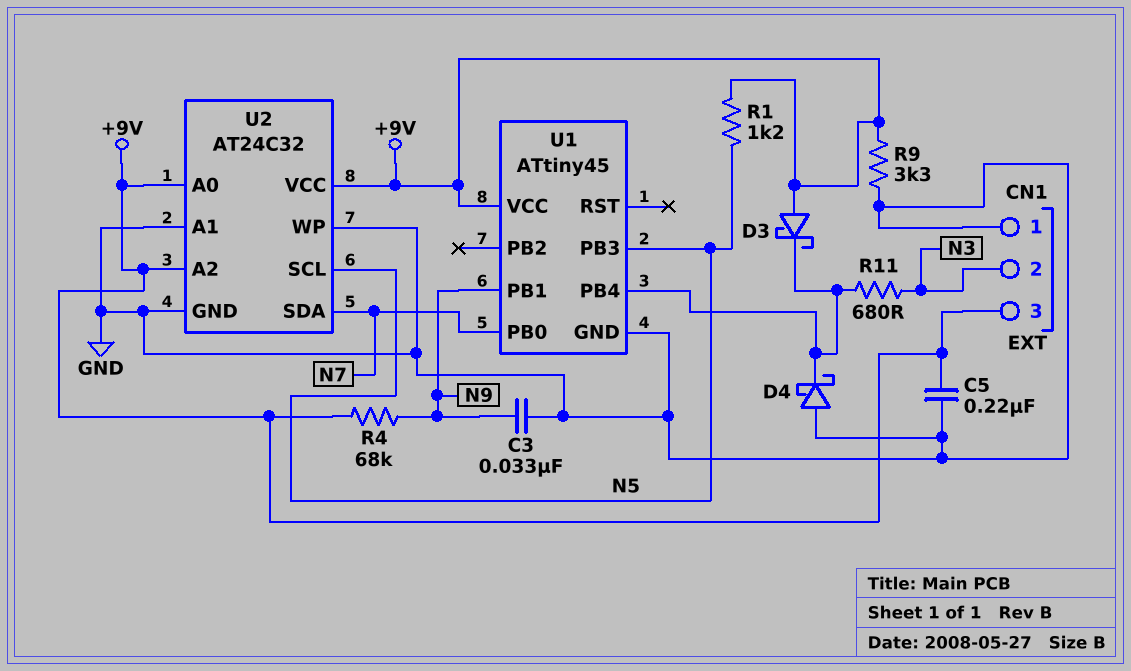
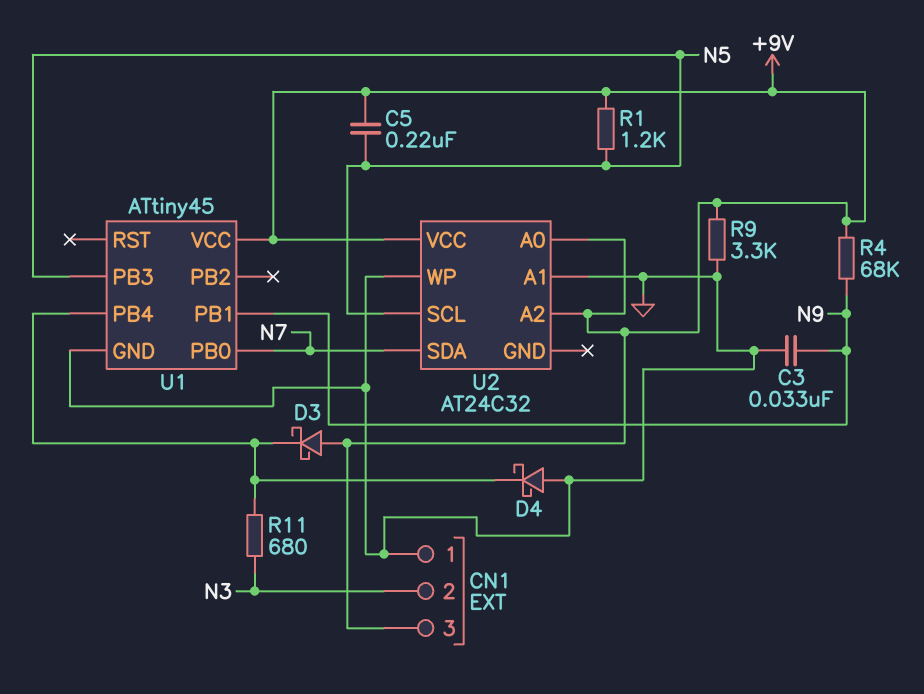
C5: 220nF (+9V, GND) -> 220nF (+9V, N5)
U2 pin GND: GND -> none

